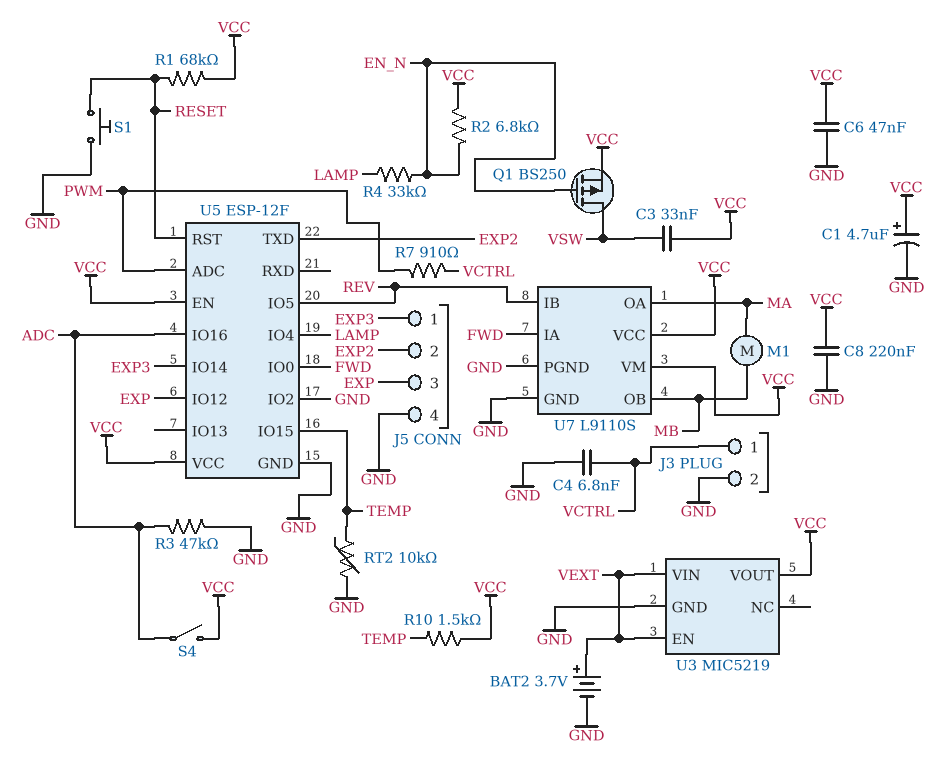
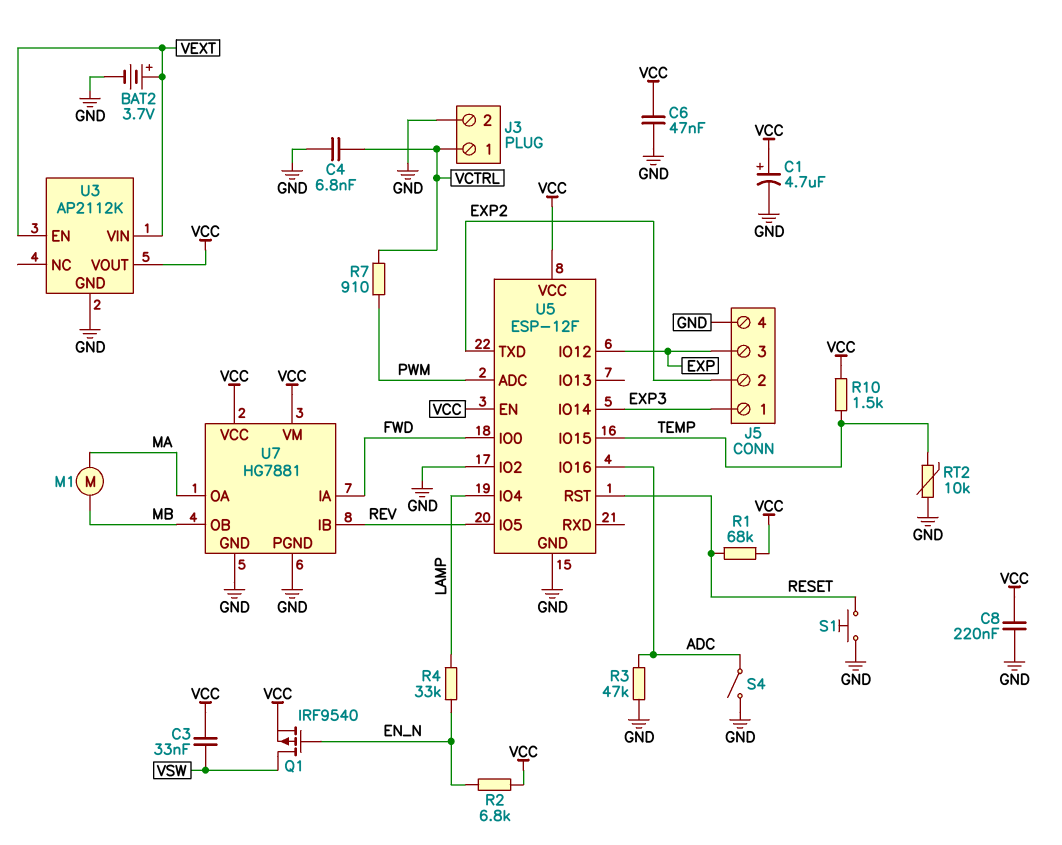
Q1: PMOS BS250 (G EN_N, D VSW, S VCC) -> PMOS IRF9540 (G EN_N, D VSW, S VCC)
S4: switch (ADC, VCC) -> switch (ADC, GND)
U3: MIC5219 -> AP2112K
U7: L9110S -> HG7881

